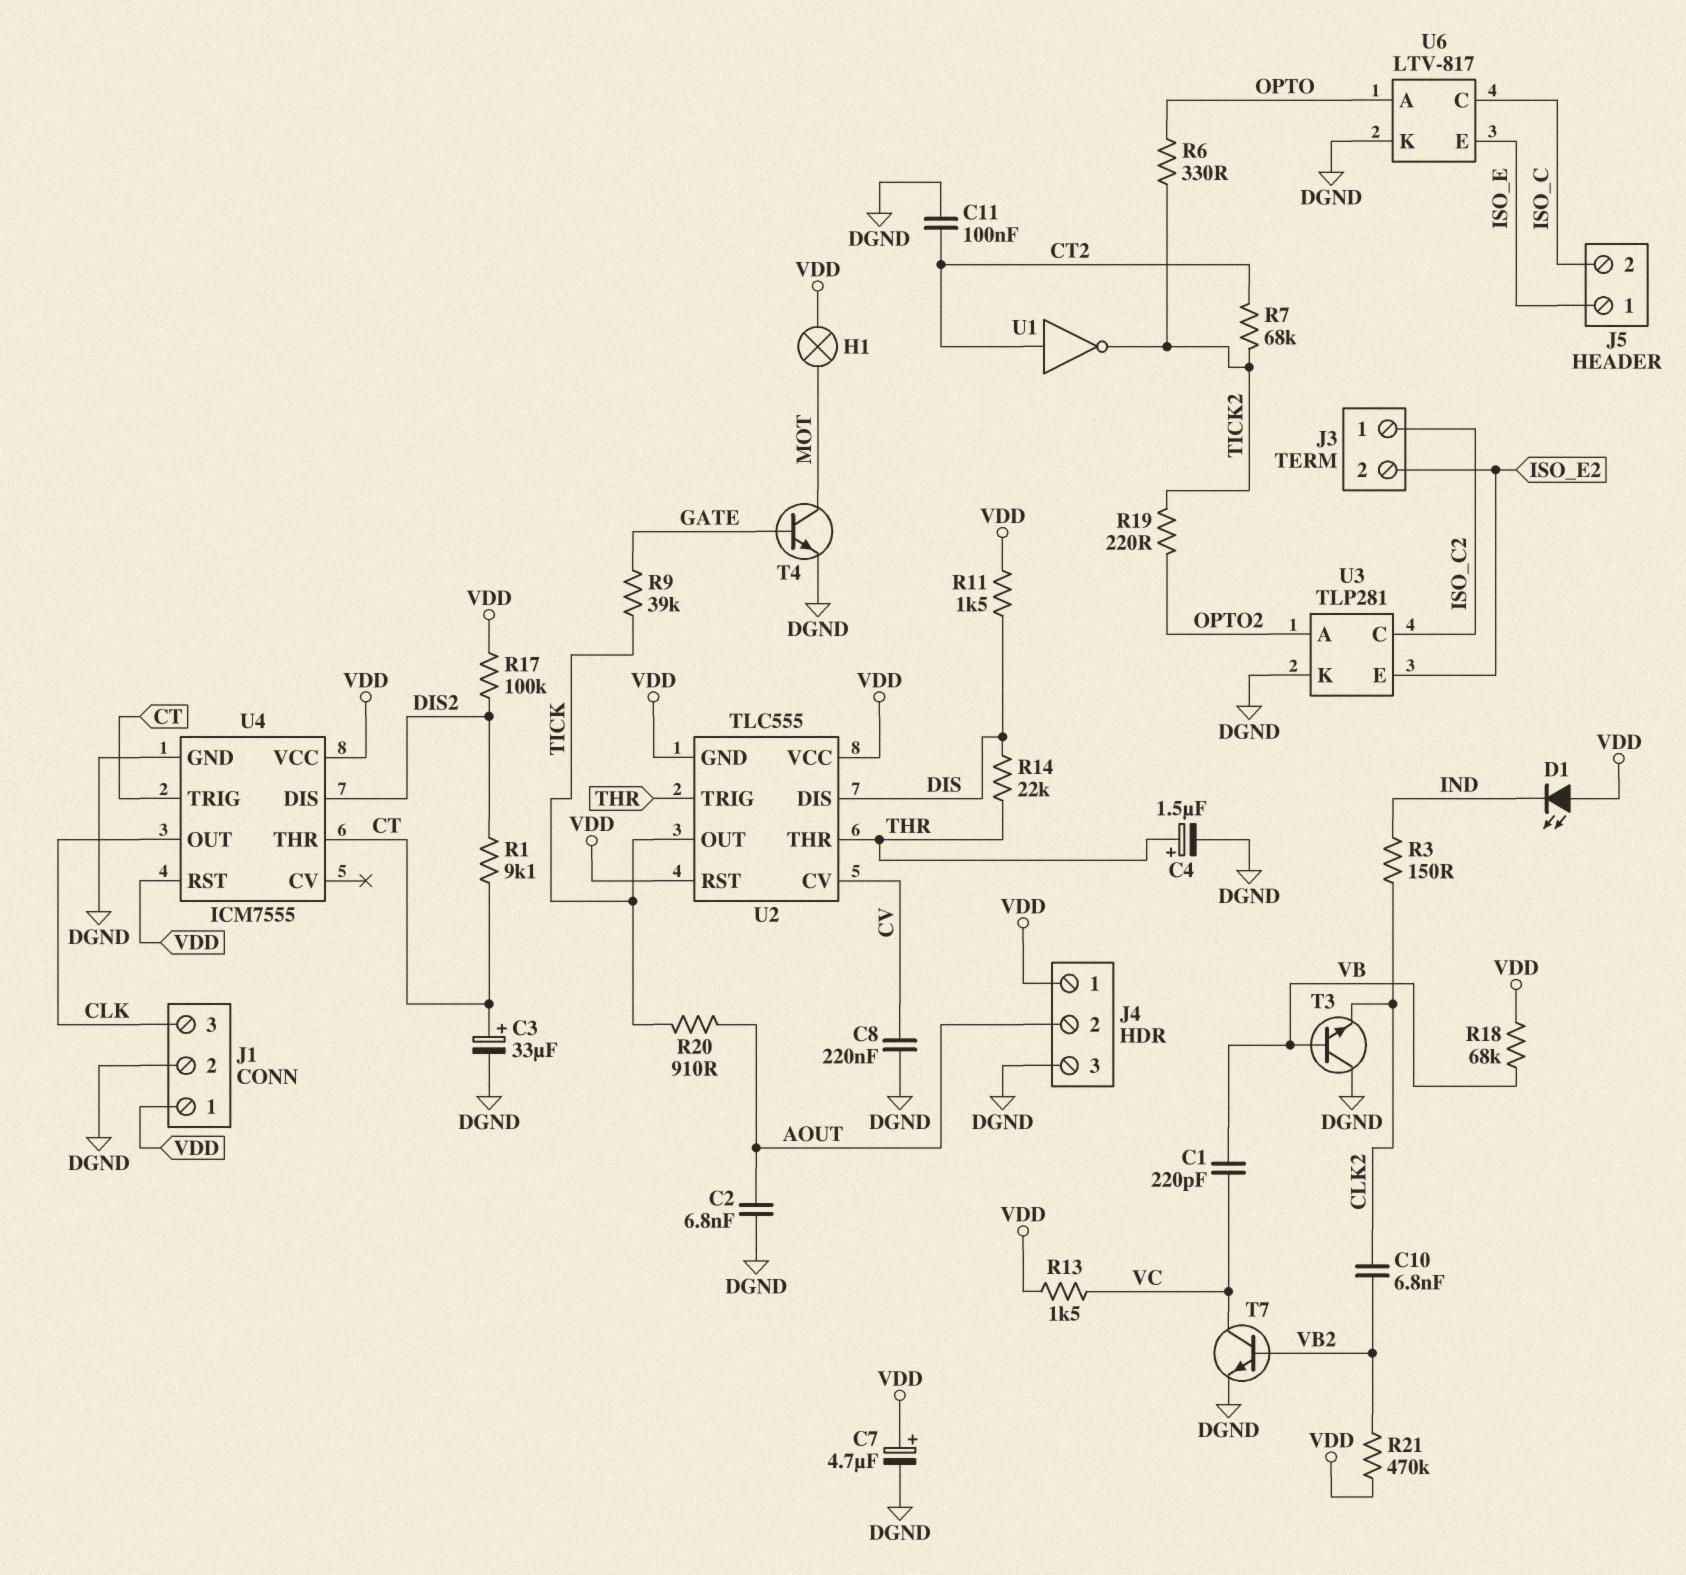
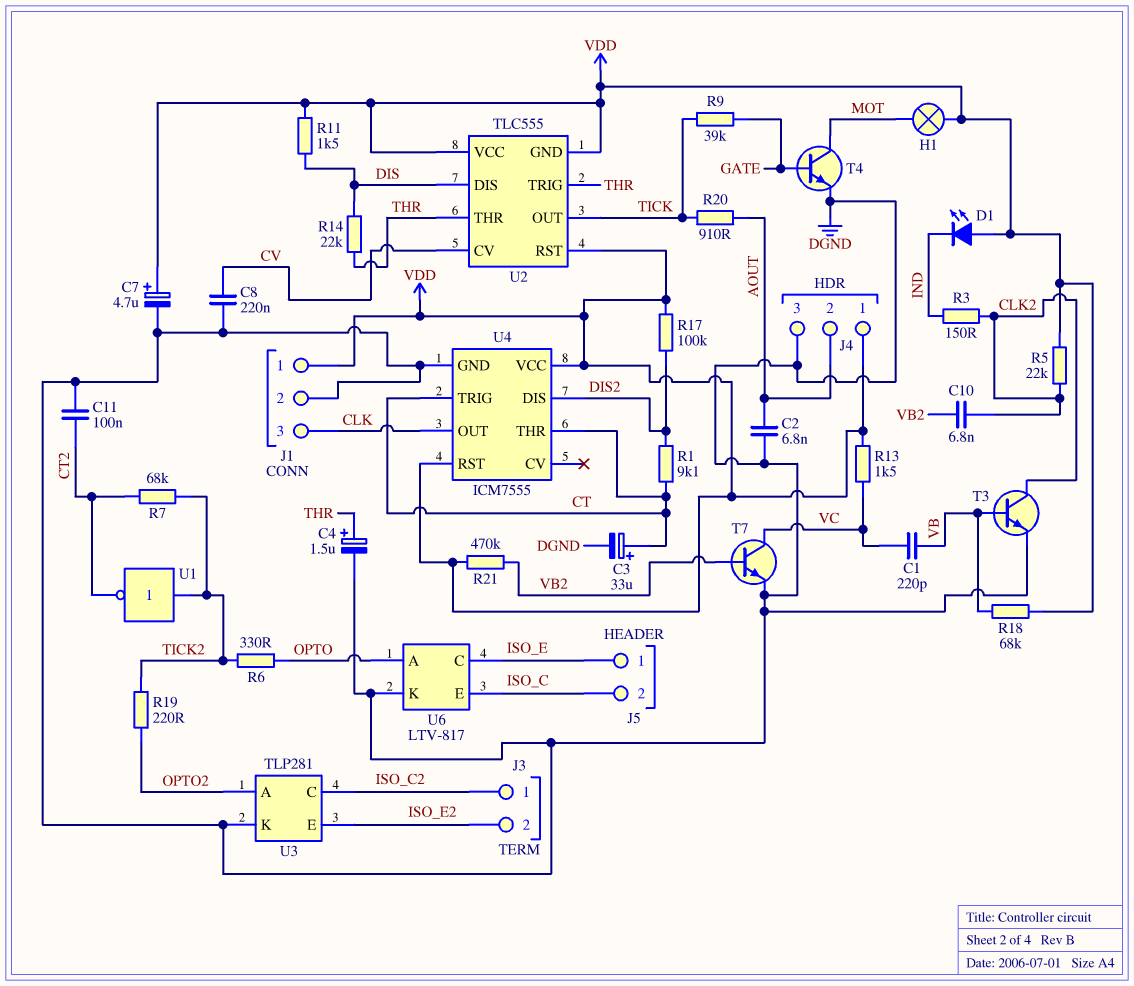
R5: none -> 22k (CLK2, VDD)
T3: NPN (B VB, C DGND, E CLK2) -> NPN (B VB, C CLK2, E DGND)
U1: NOT (in CT2, out TICK2) -> NOT (in TICK2, out CT2)
U6 pin C: ISO_C -> ISO_E
U6 pin E: ISO_E -> ISO_C

